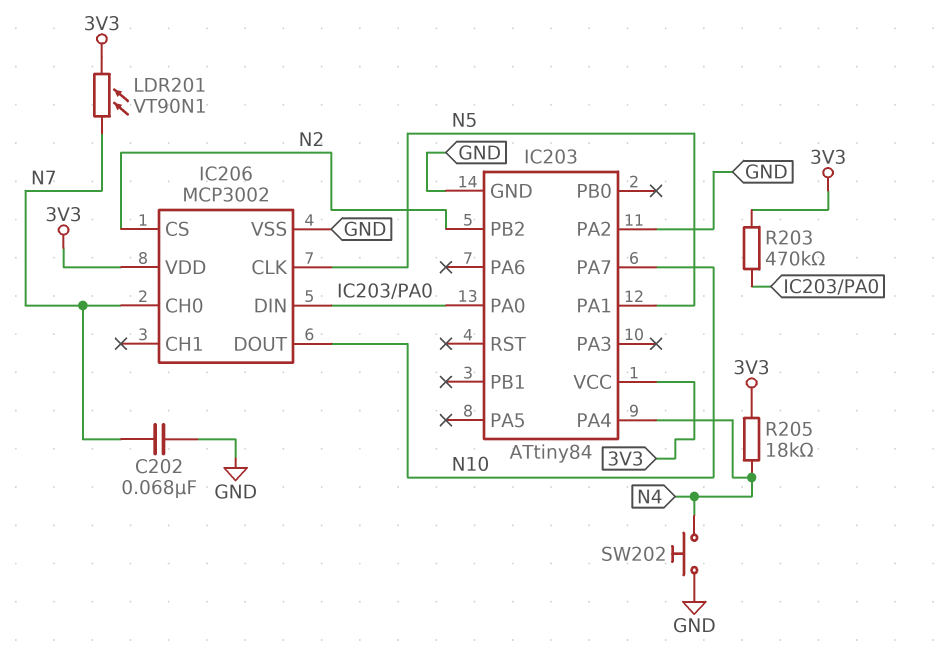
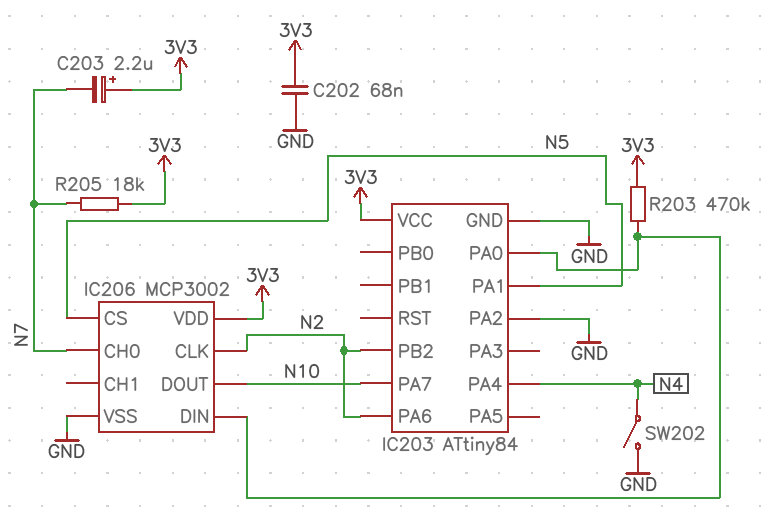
C202: 68nF (GND, N7) -> 68nF (3V3, GND)
C203: none -> 2.2uF (plus 3V3, minus N7)
IC203 pin PA6: none -> N2
IC206 pin CLK: N5 -> N2
IC206 pin CS: N2 -> N5
LDR201: VT90N1 (3V3, N7) -> none
R205: 18k (3V3, N4) -> 18k (3V3, N7)
SW202: button (GND, N4) -> switch (GND, N4)

